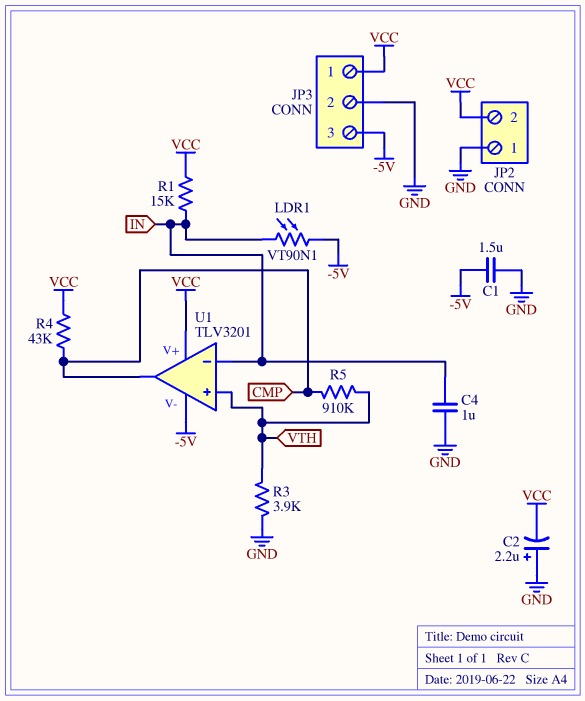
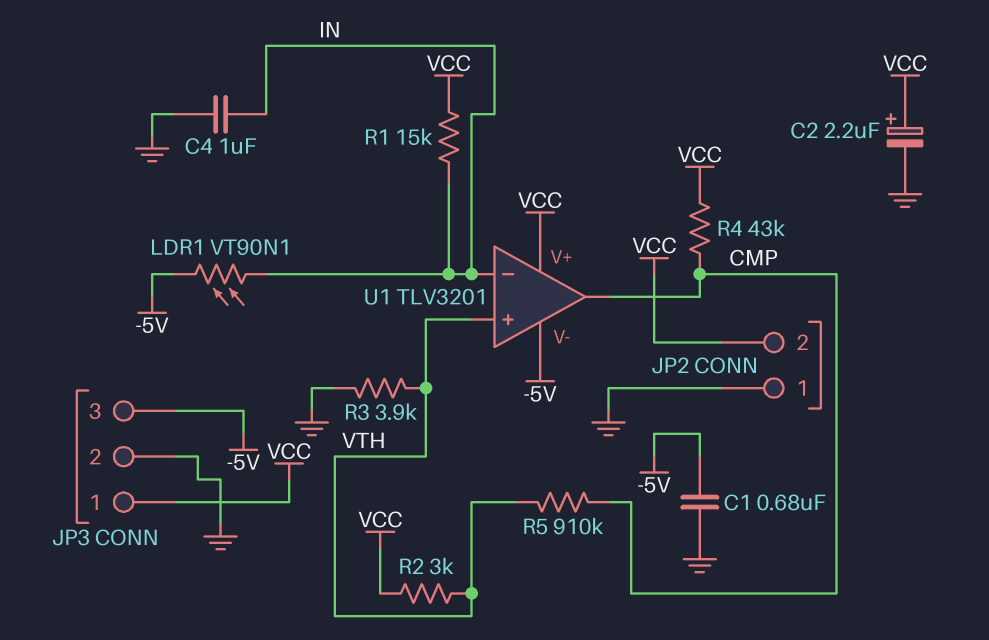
C1: 1.5uF (-5V, GND) -> 680nF (-5V, GND)
C2: 2.2uF (plus GND, minus VCC) -> 2.2uF (plus VCC, minus GND)
R2: none -> 3k (VCC, VTH)

